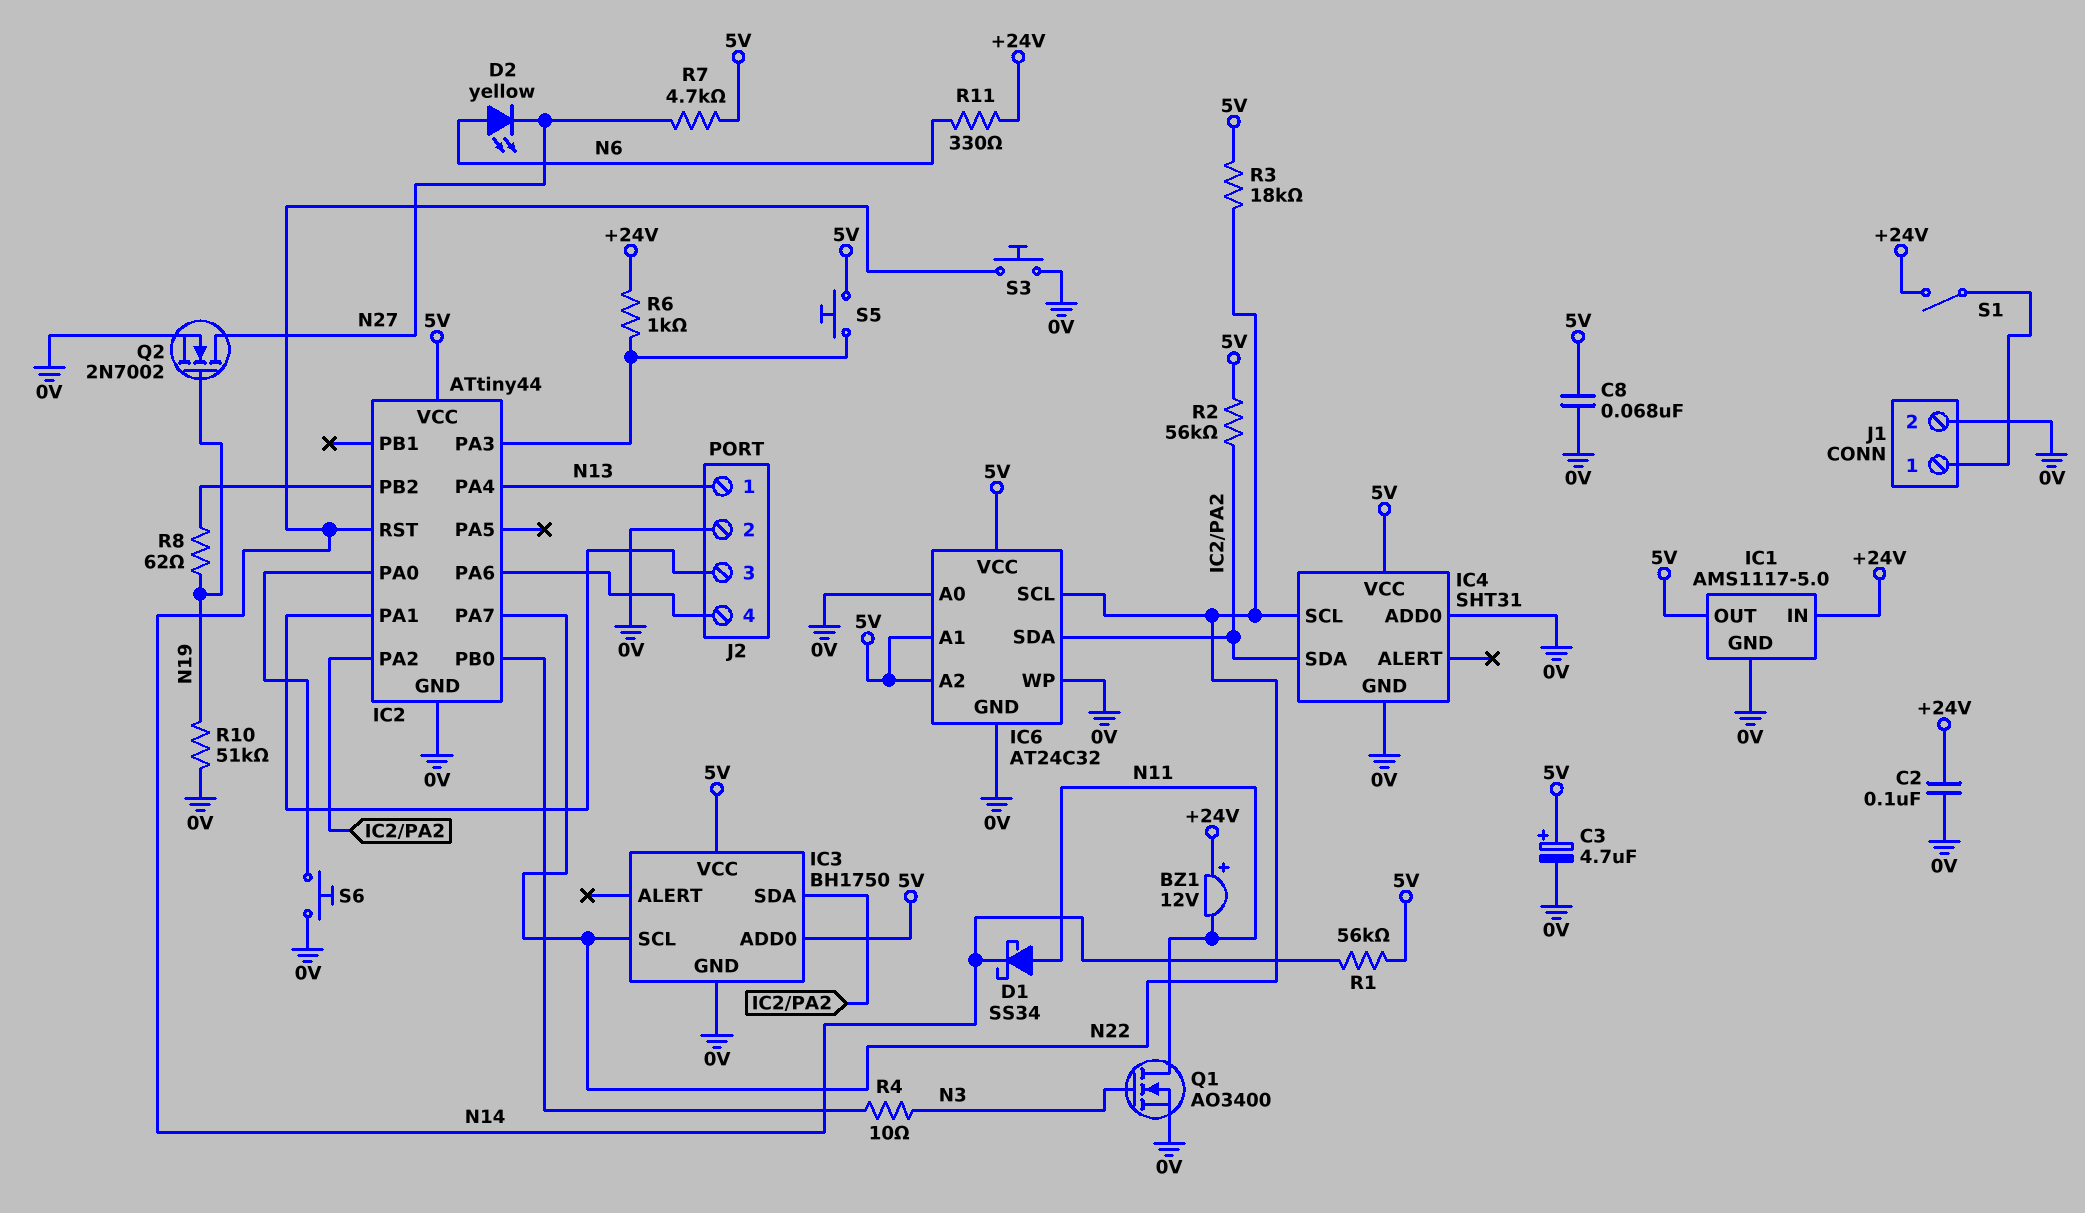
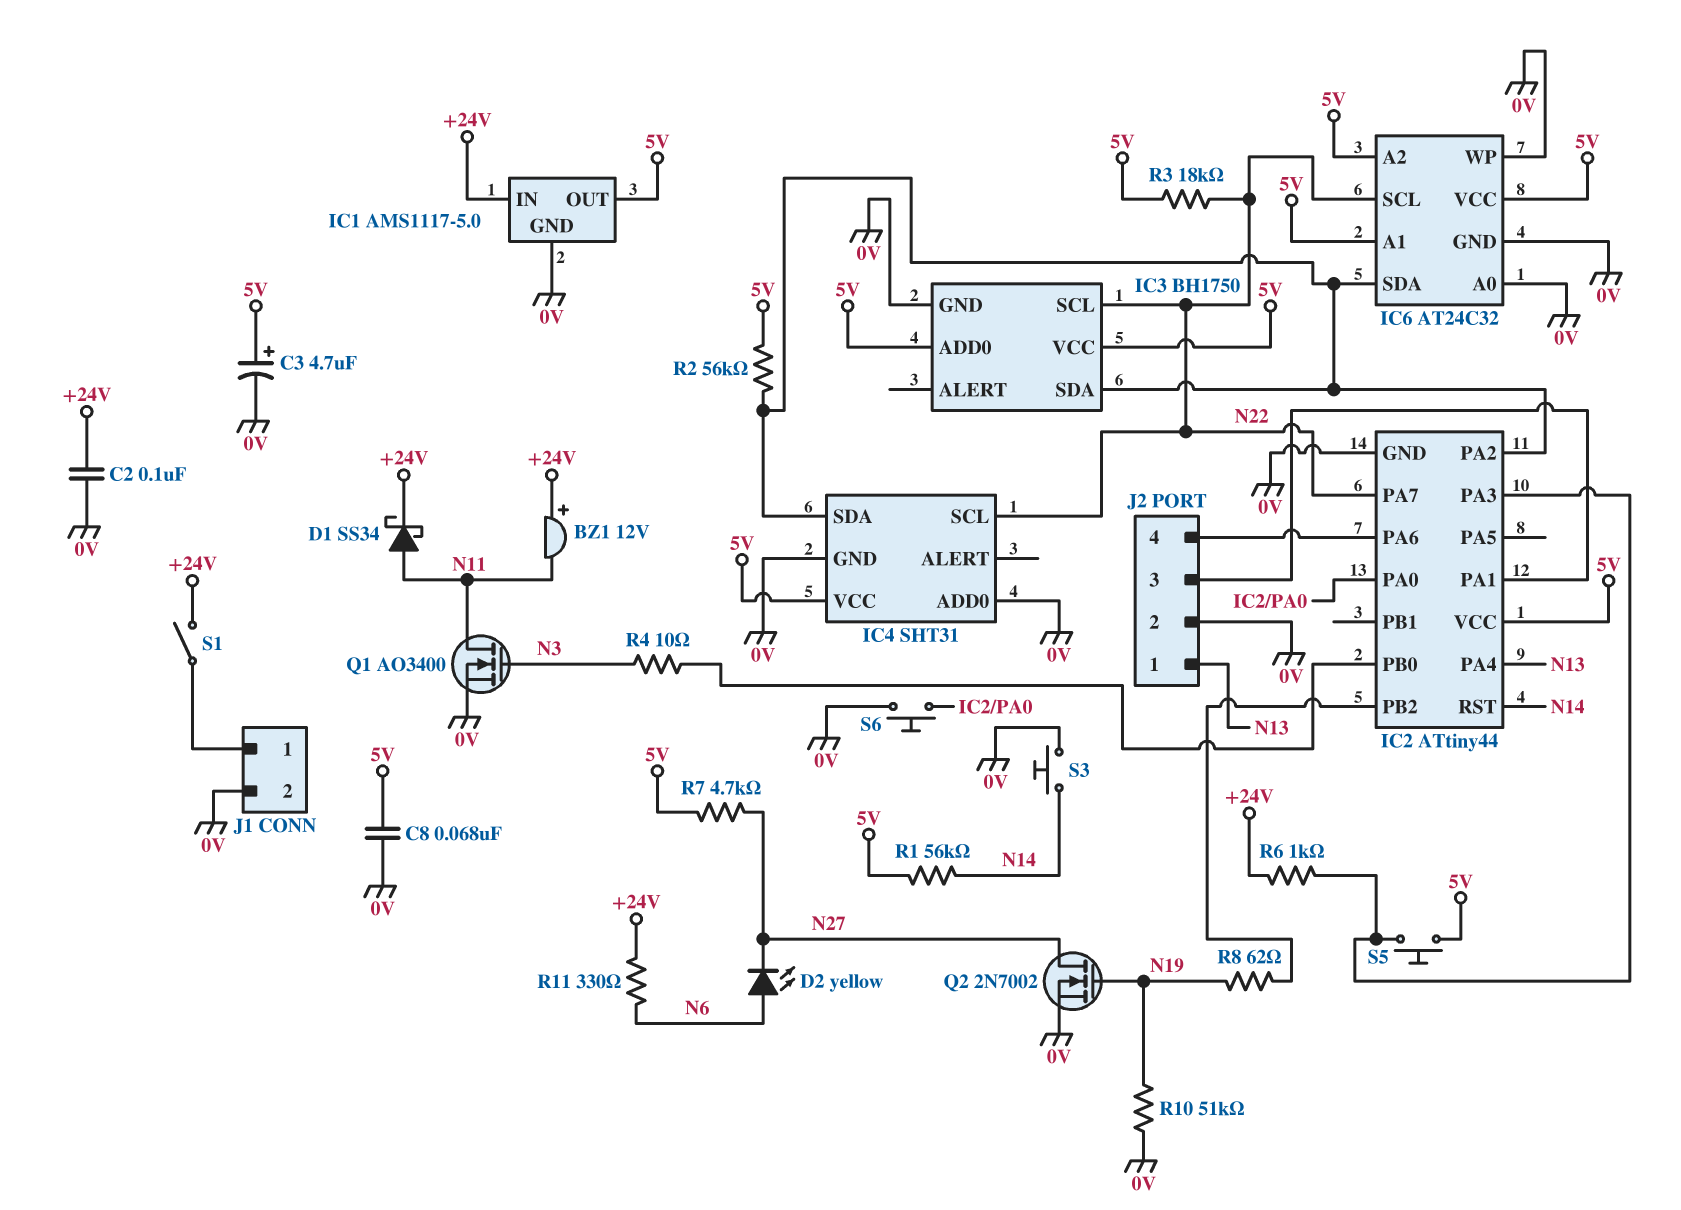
D1: schottky SS34 (A N11, K N14) -> schottky SS34 (A N11, K +24V)

